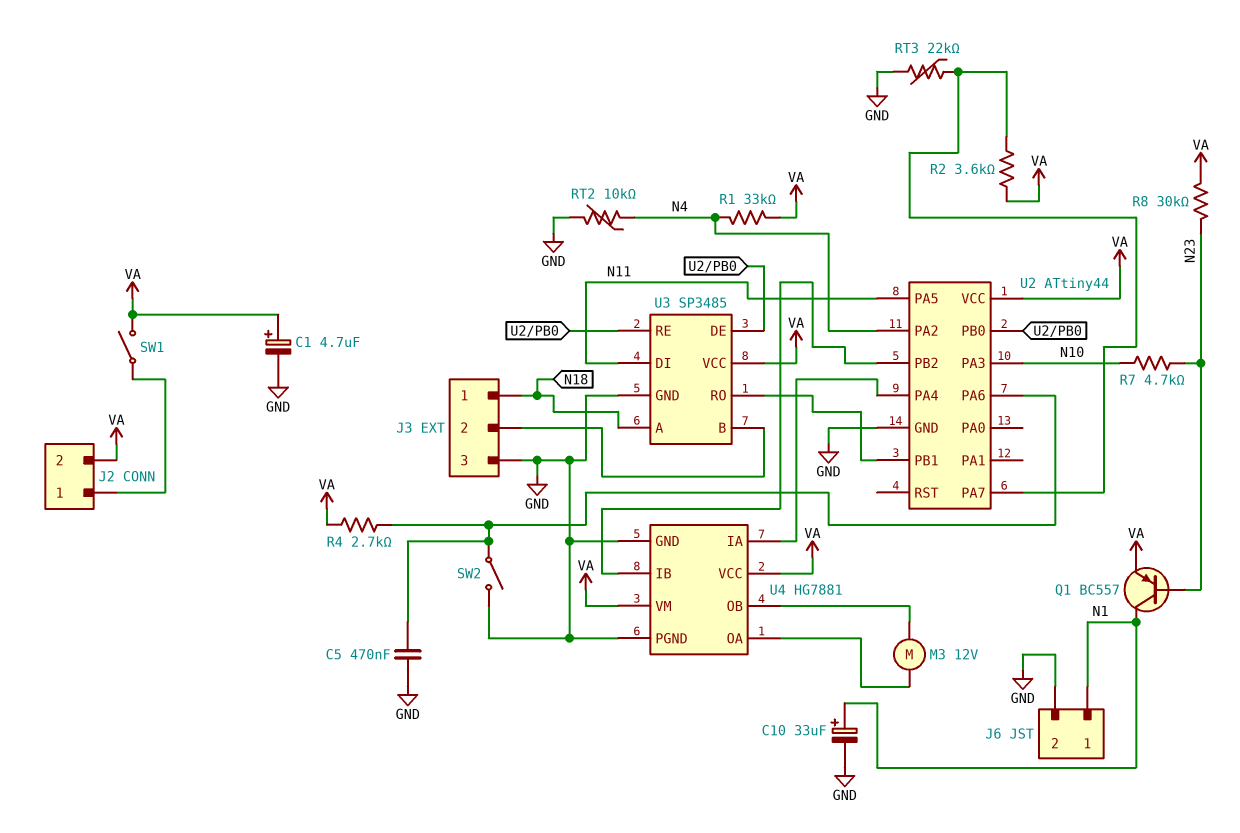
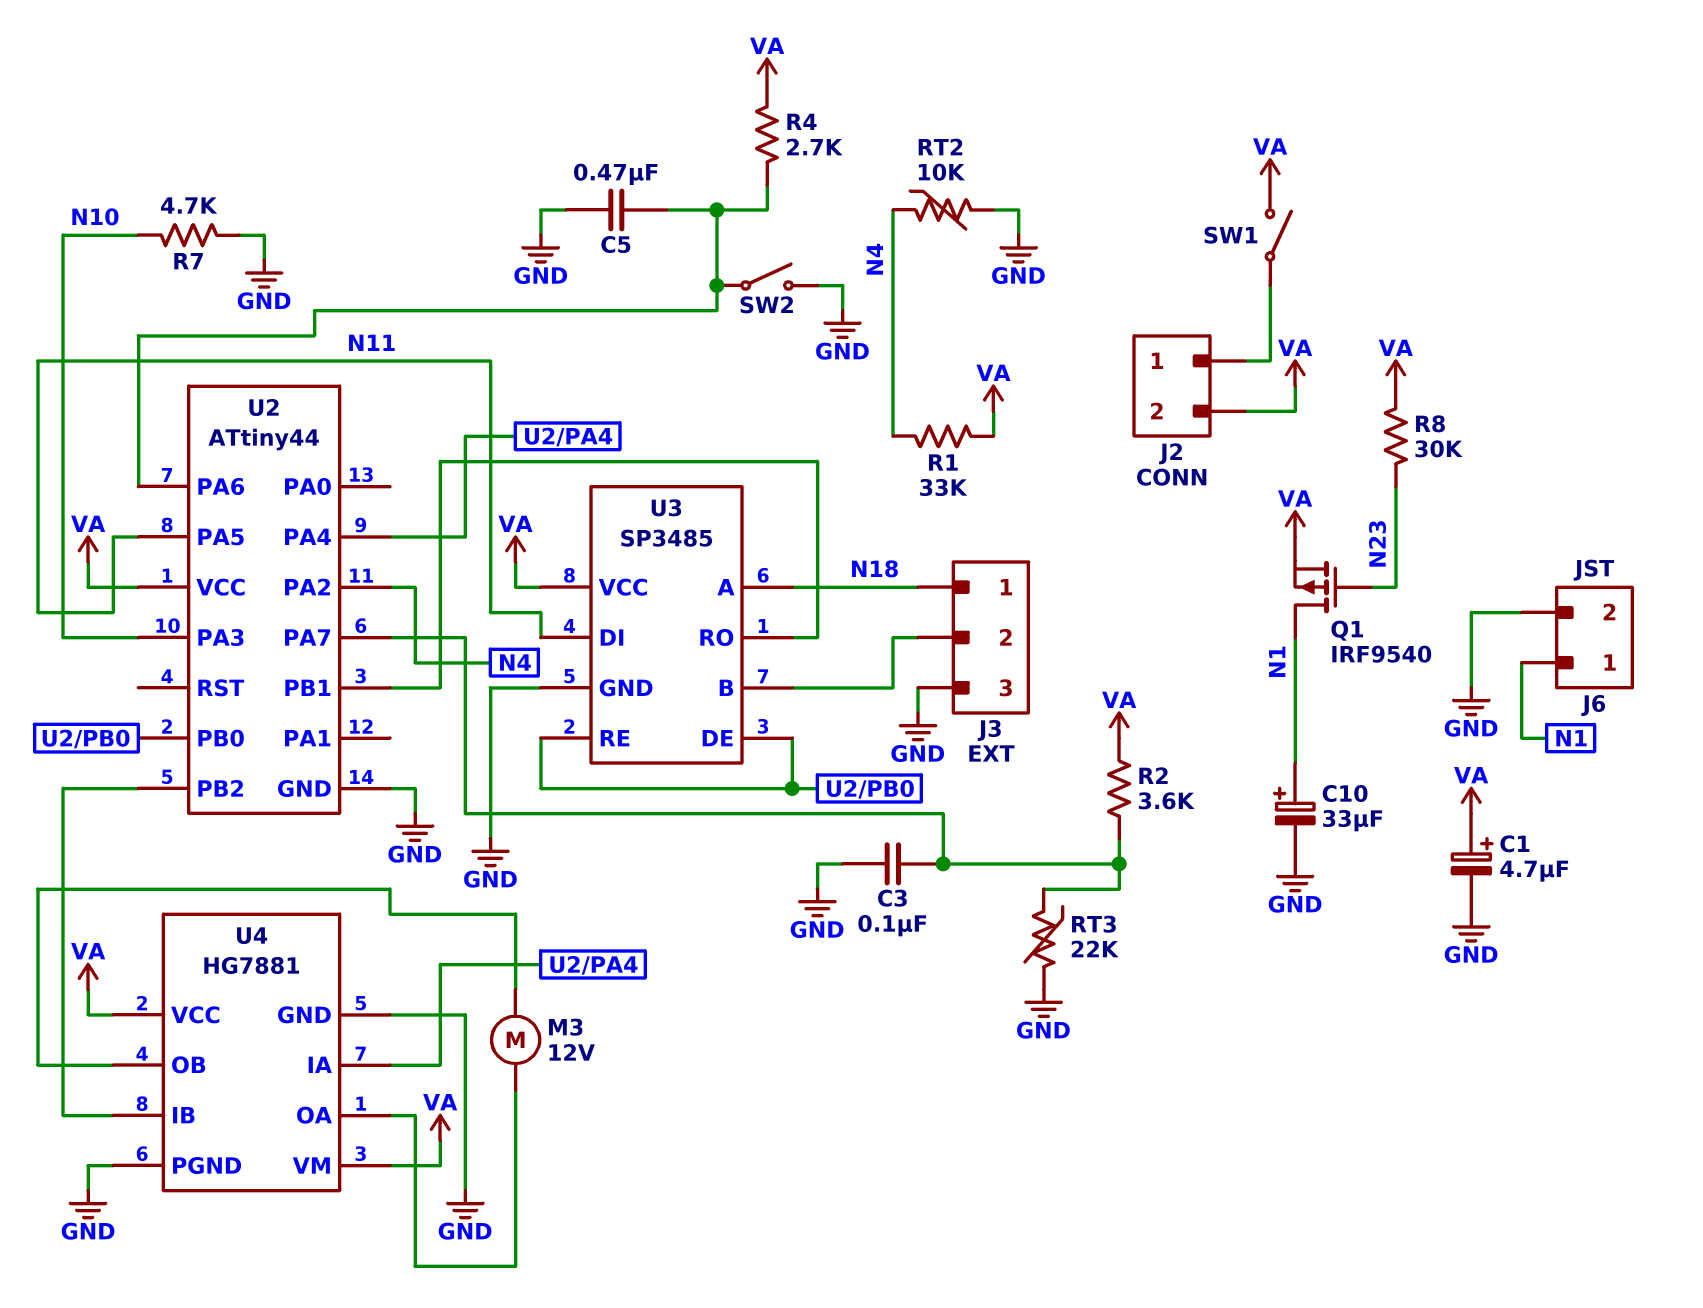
C3: none -> 100nF (GND, U2/PA7)
Q1: PNP BC557 (B N23, C N1, E VA) -> PMOS IRF9540 (G N23, D N1, S VA)
R7: 4.7k (N10, N23) -> 4.7k (GND, N10)

